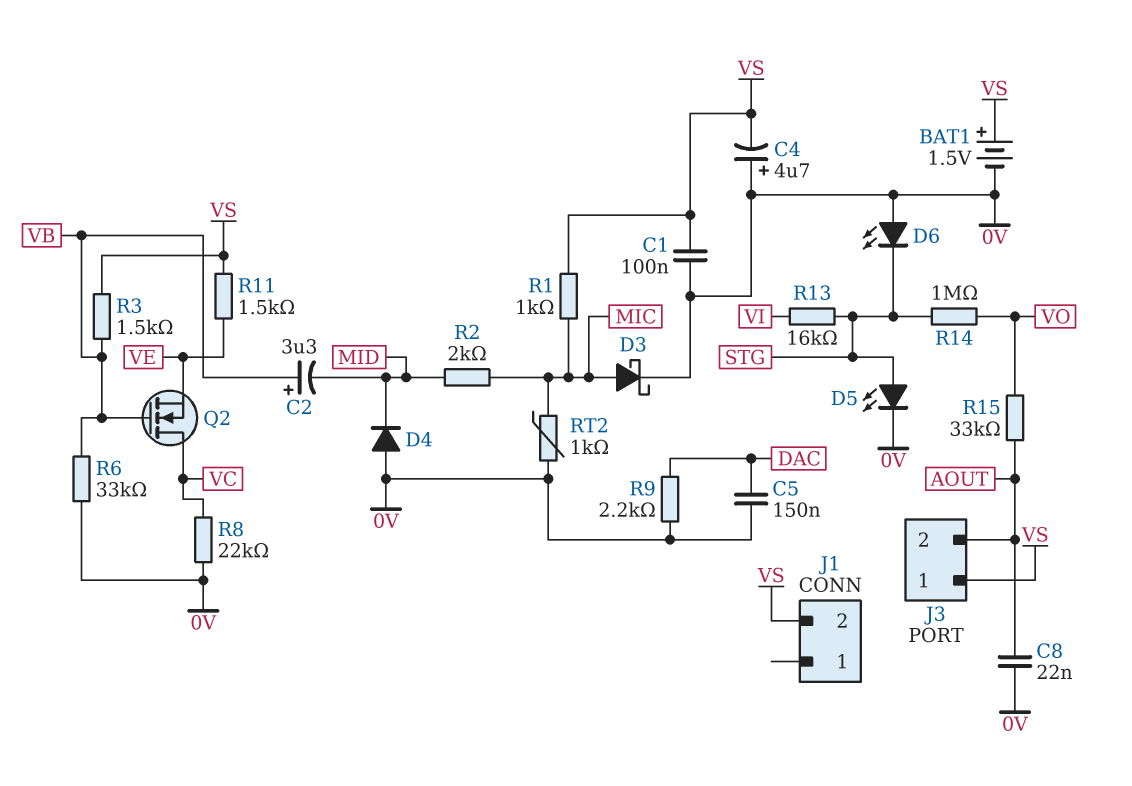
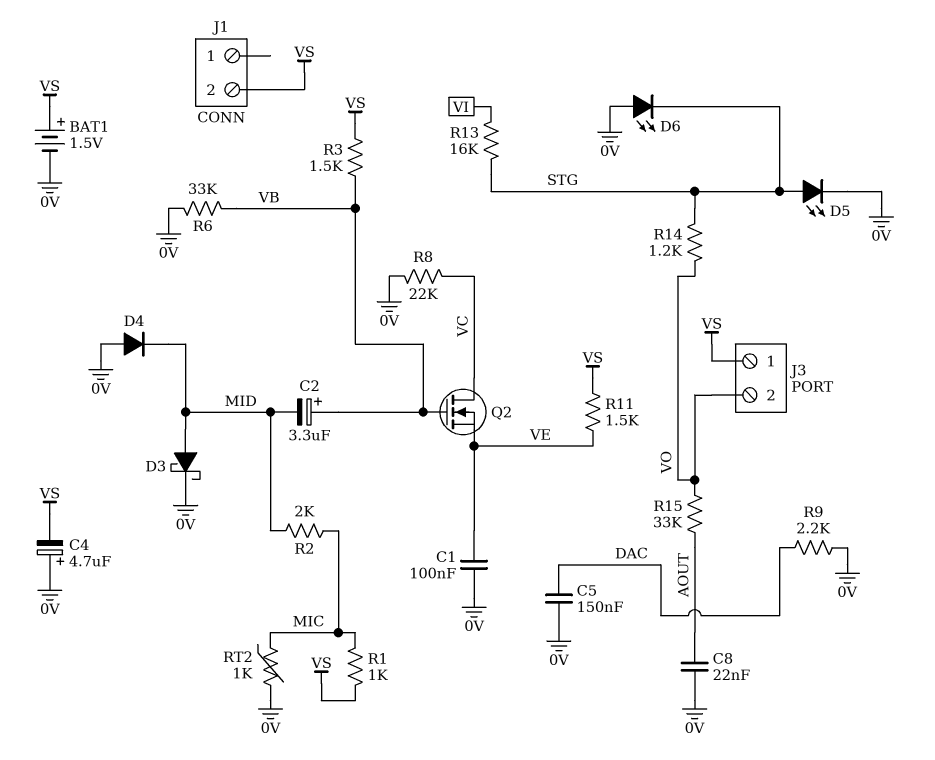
C1: 100nF (0V, VS) -> 100nF (0V, VE)
D3: schottky (A MIC, K 0V) -> schottky (A MID, K 0V)
J3 pin 2: AOUT -> VO
R14: 1M (STG, VO) -> 1.2k (STG, VO)

